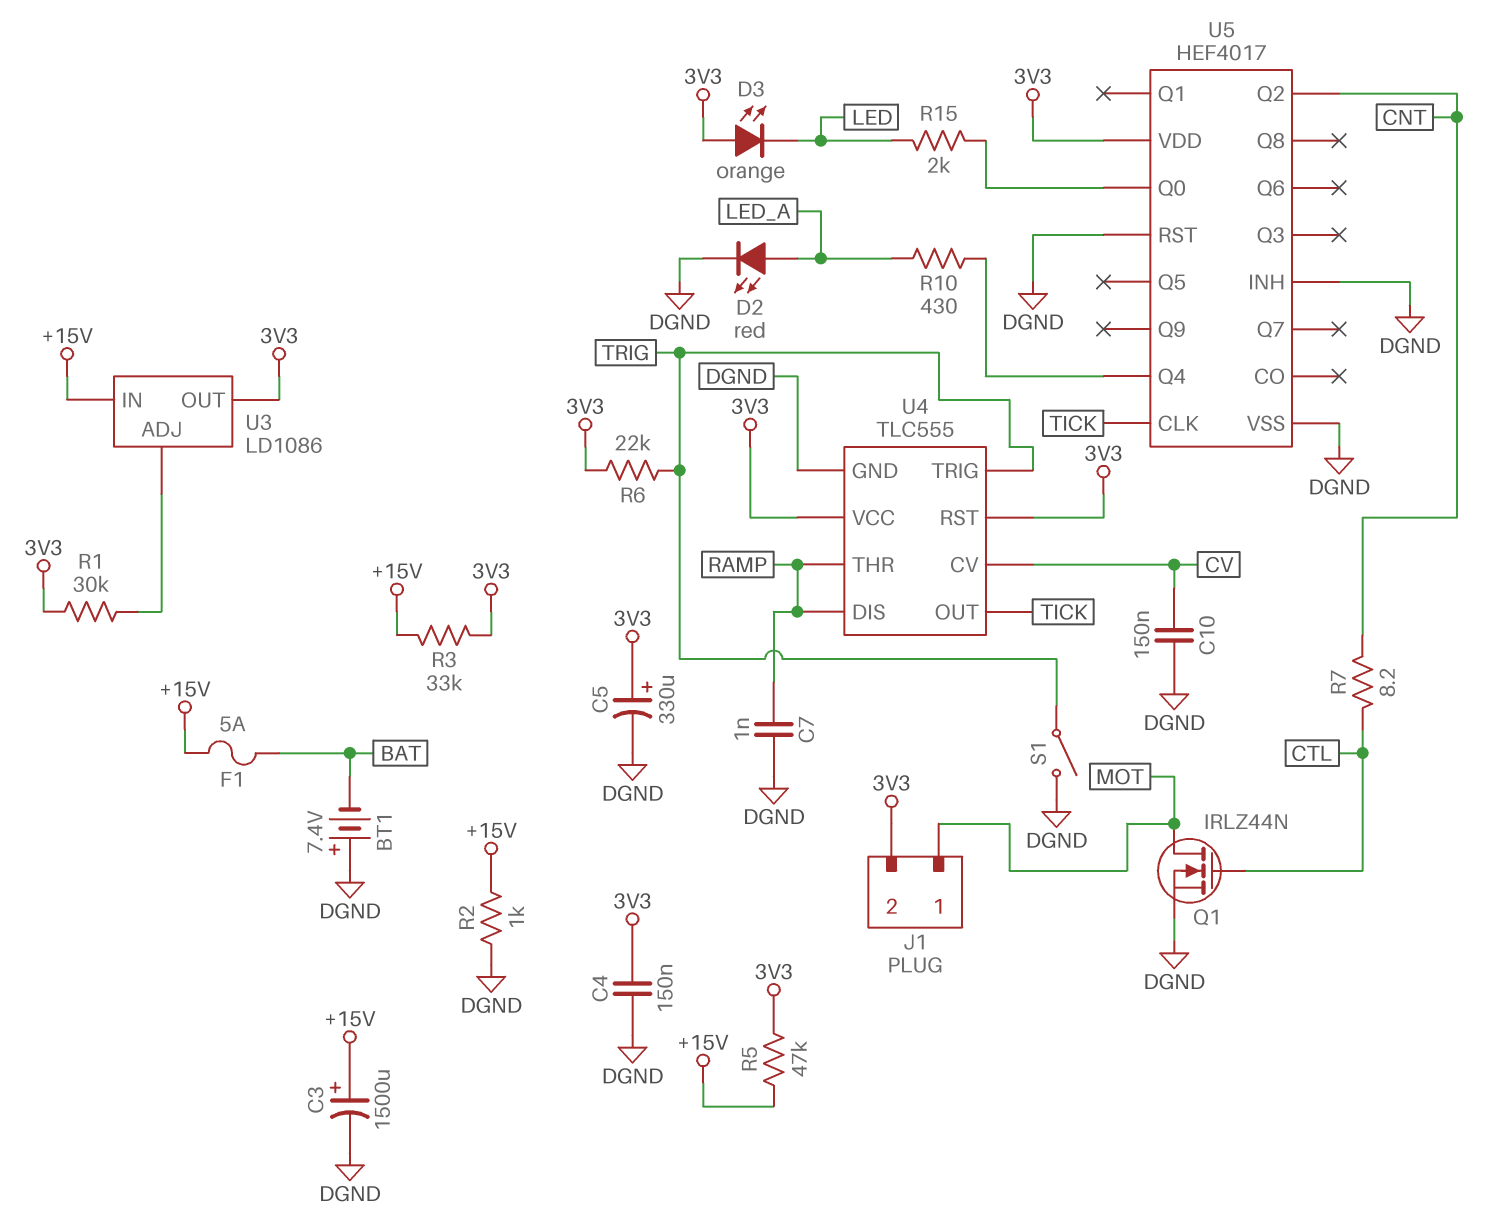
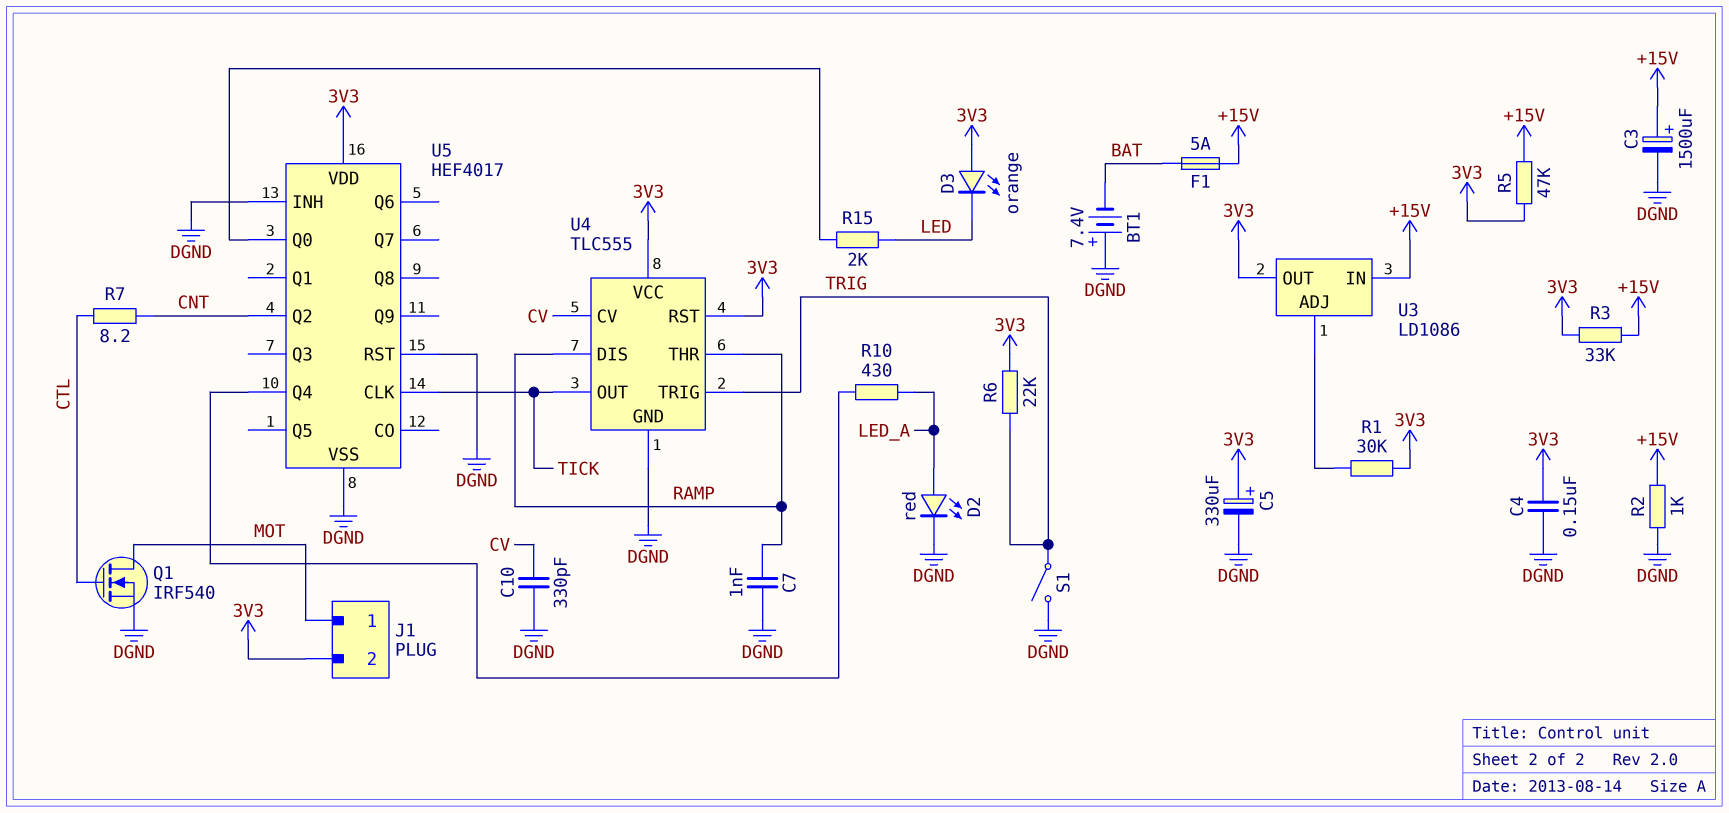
C10: 150nF (CV, DGND) -> 330pF (CV, DGND)
Q1: NMOS IRLZ44N (G CTL, D MOT, S DGND) -> NMOS IRF540 (G CTL, D MOT, S DGND)

